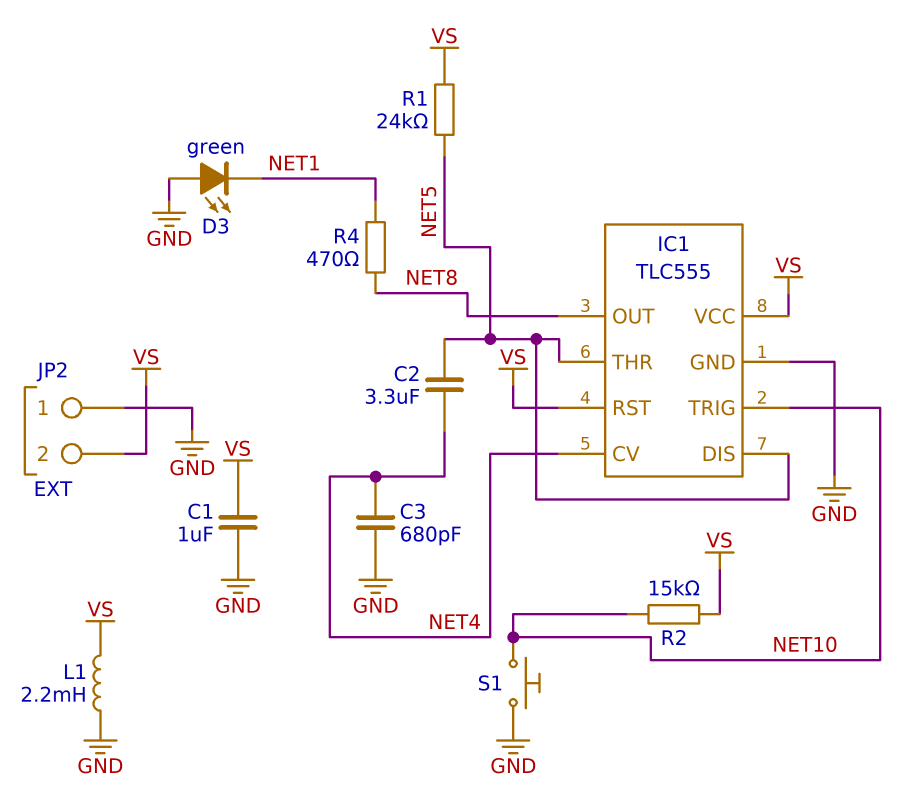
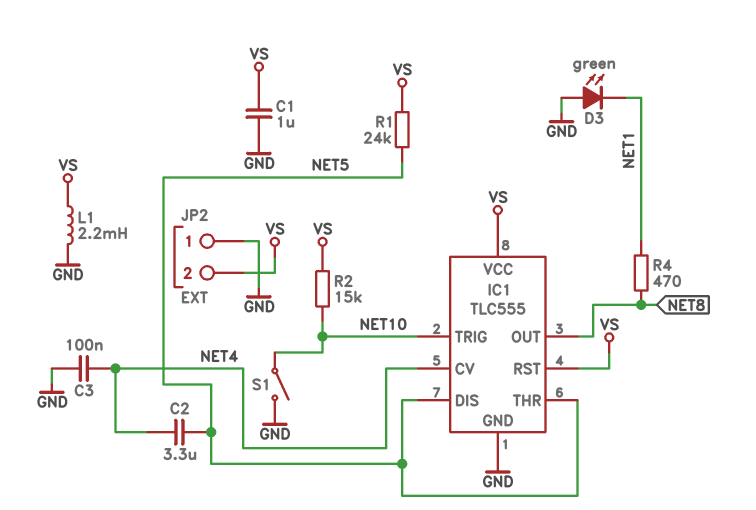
C3: 680pF (GND, NET4) -> 100nF (GND, NET4)
S1: button (GND, NET10) -> switch (GND, NET10)

